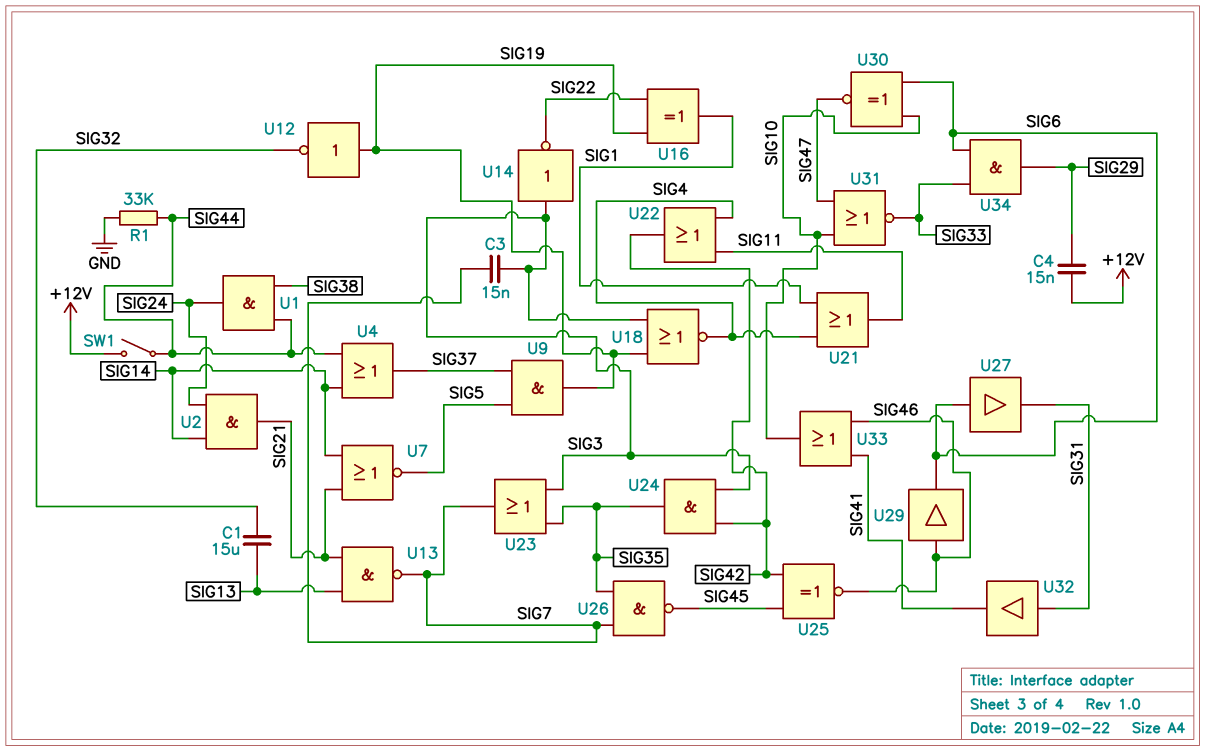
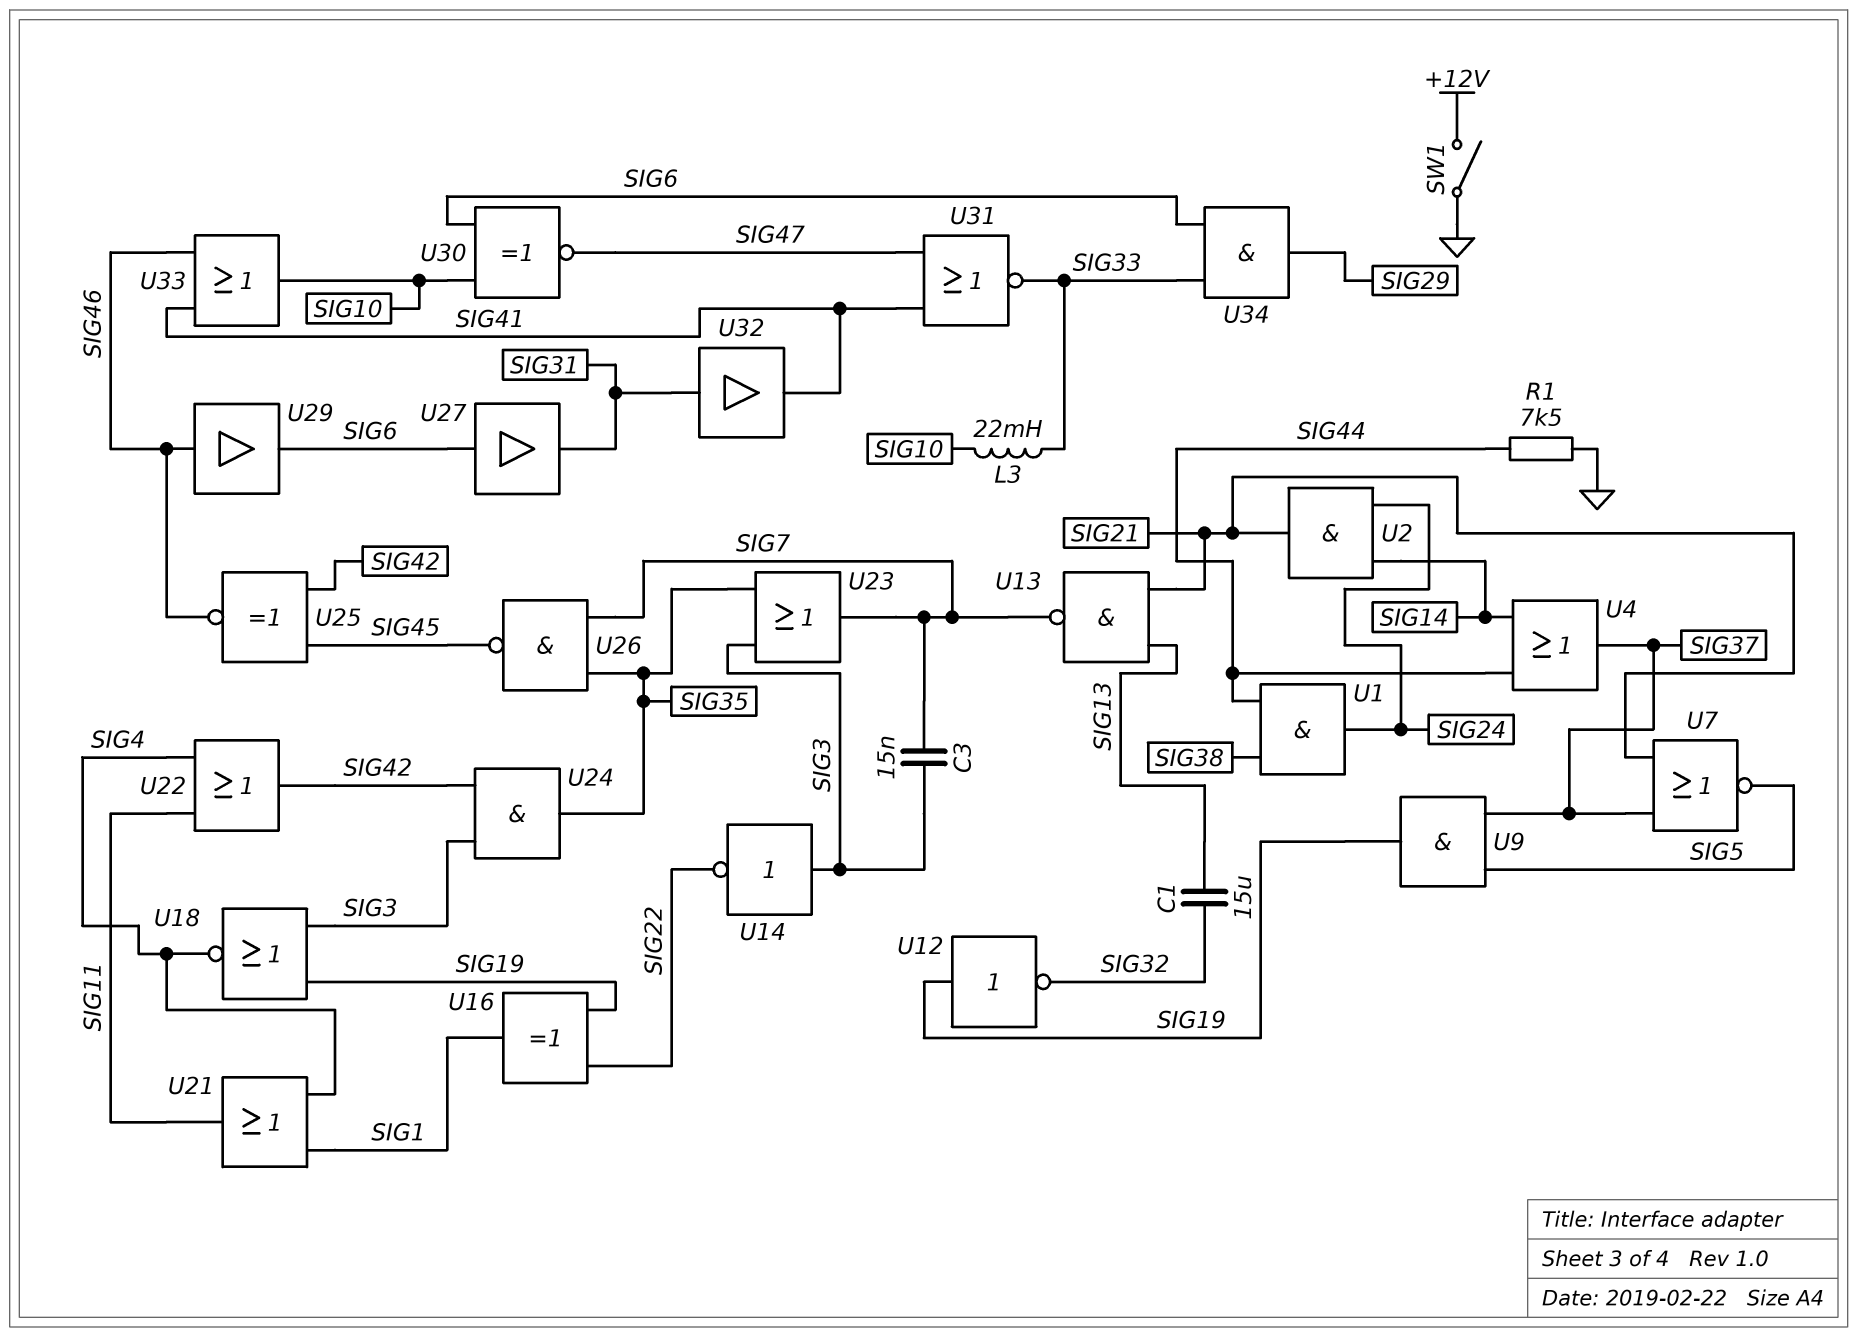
C4: 15nF (+12V, SIG29) -> none
L3: none -> 22mH (SIG10, SIG33)
R1: 33k (GND, SIG44) -> 7.5k (GND, SIG44)
SW1: switch (+12V, SIG44) -> switch (+12V, GND)
U7: NOR (in SIG14, in SIG21, out SIG5) -> NOR (in SIG21, in SIG37, out SIG5)
U31: NOR (in SIG10, in SIG47, out SIG33) -> NOR (in SIG41, in SIG47, out SIG33)

